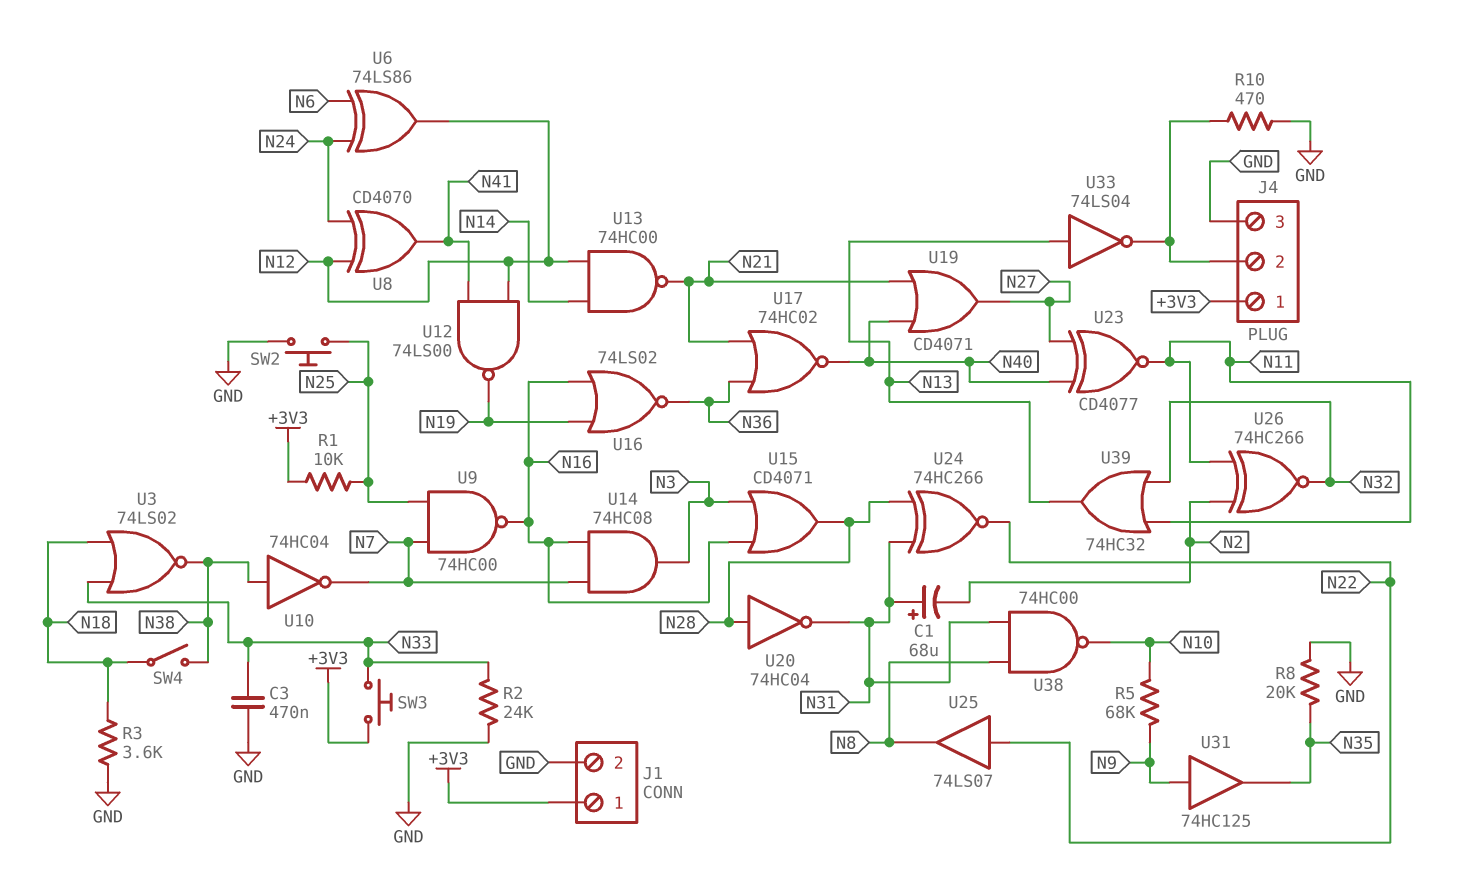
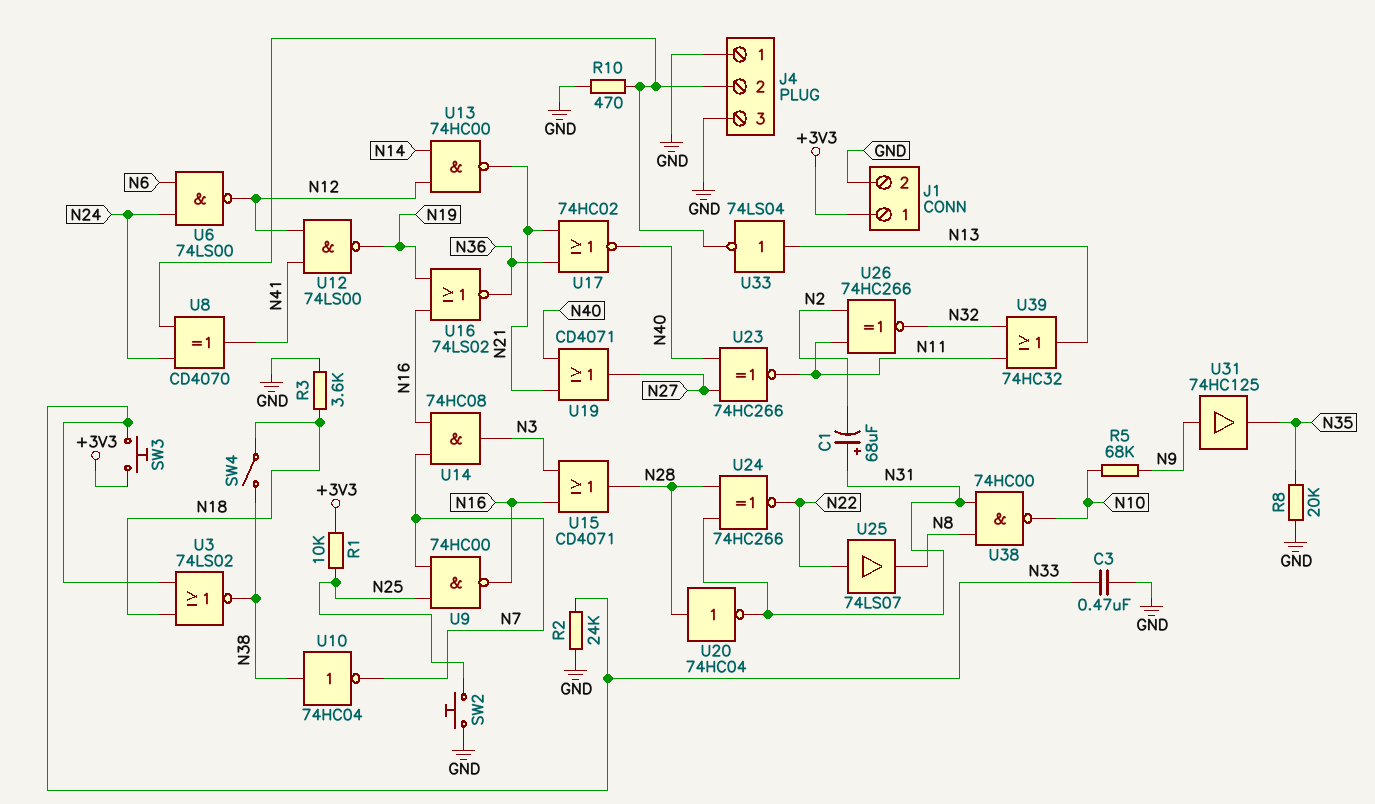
J4 pin 1: +3V3 -> GND
U6: XOR 74LS86 (in N6, in N24, out N12) -> NAND 74LS00 (in N6, in N24, out N12)
U8: XOR CD4070 (in N12, in N24, out N41) -> XOR CD4070 (in J4/2, in N24, out N41)
U23: XNOR CD4077 (in N27, in N40, out N11) -> XNOR 74HC266 (in N27, in N40, out N11)

